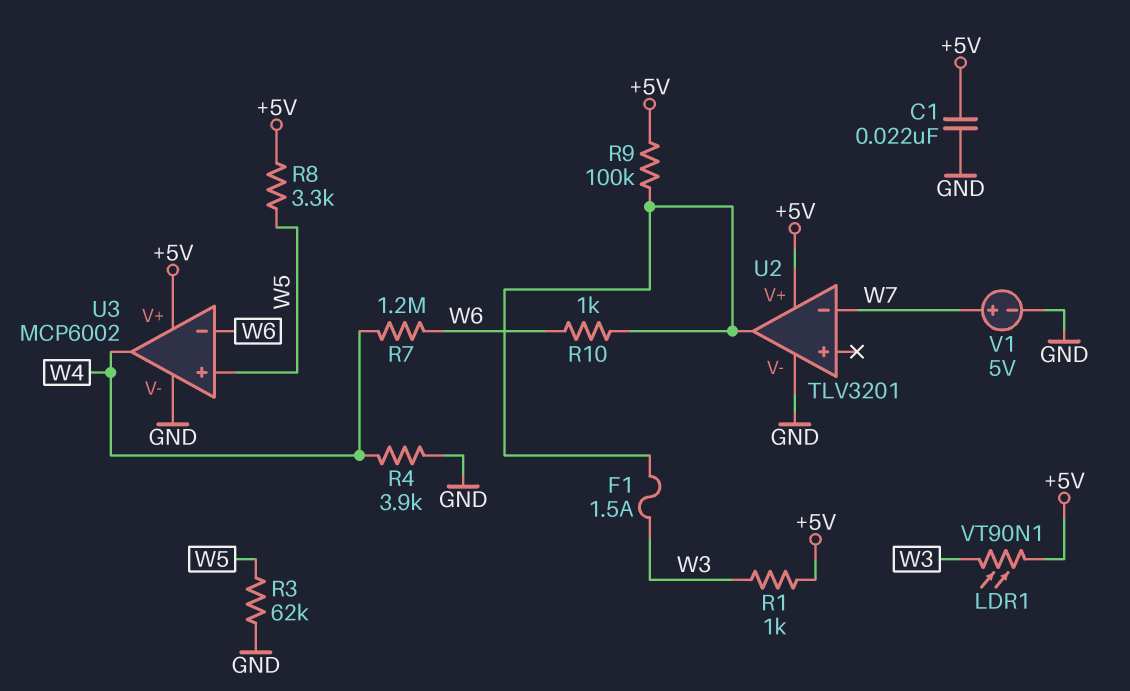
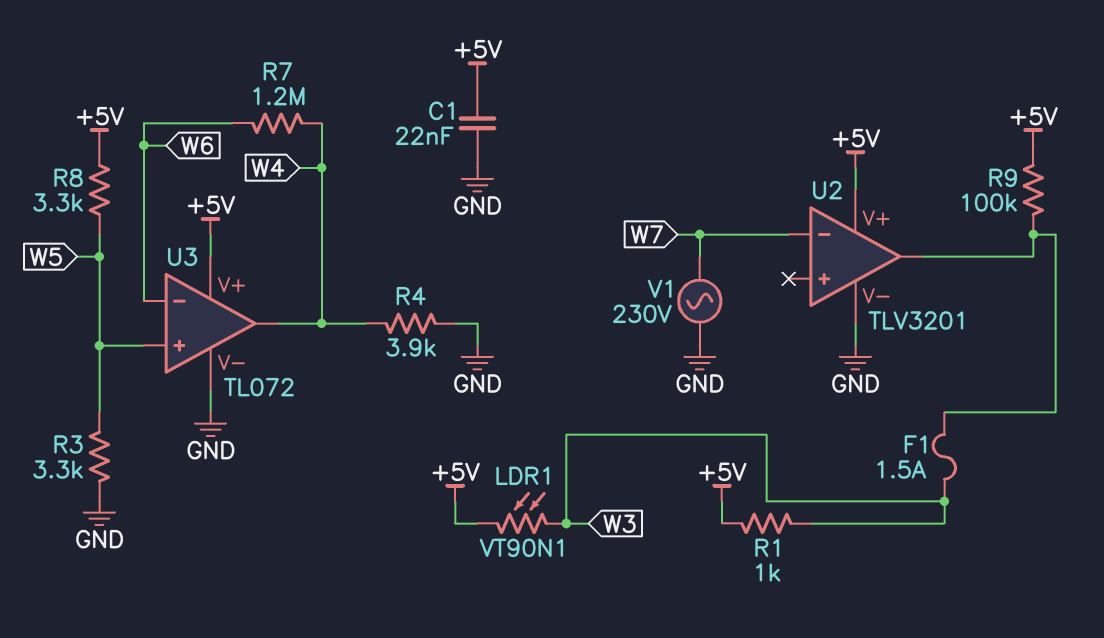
R3: 62k (GND, W5) -> 3.3k (GND, W5)
R10: 1k (U2/out, W6) -> none
U3: MCP6002 -> TL072
V1: 5V (plus W7, minus GND) -> AC 230V (GND, W7)

